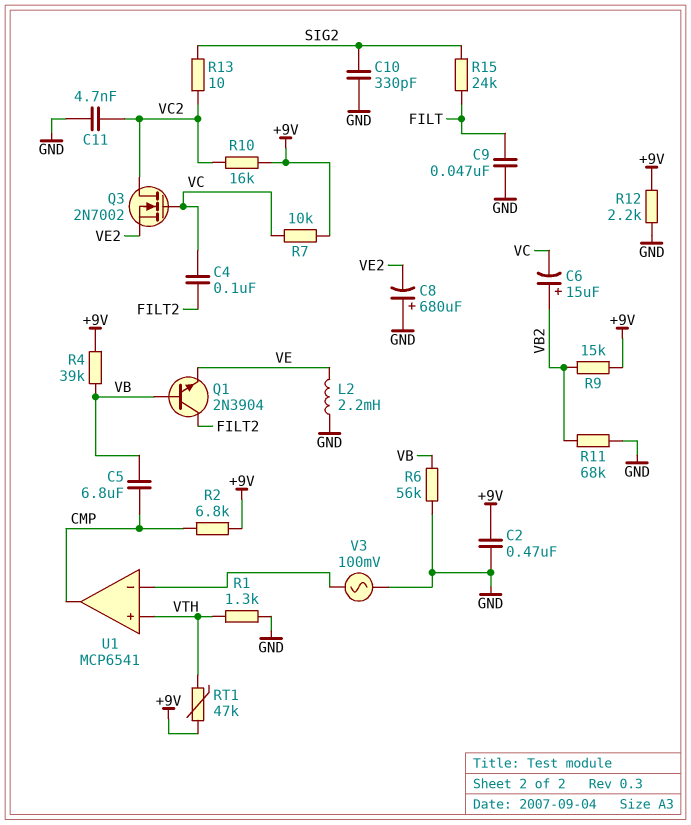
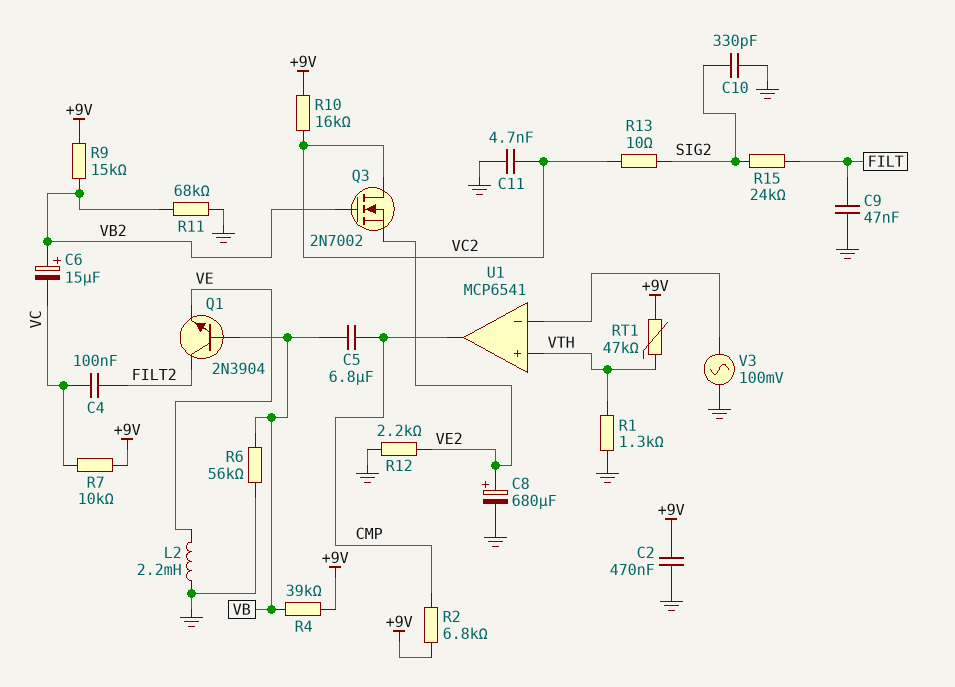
C8: 680uF (plus GND, minus VE2) -> 680uF (plus VE2, minus GND)
Q3: NMOS 2N7002 (G VC, D VC2, S VE2) -> NMOS 2N7002 (G VB2, D VC2, S VE2)
R12: 2.2k (+9V, GND) -> 2.2k (GND, VE2)

